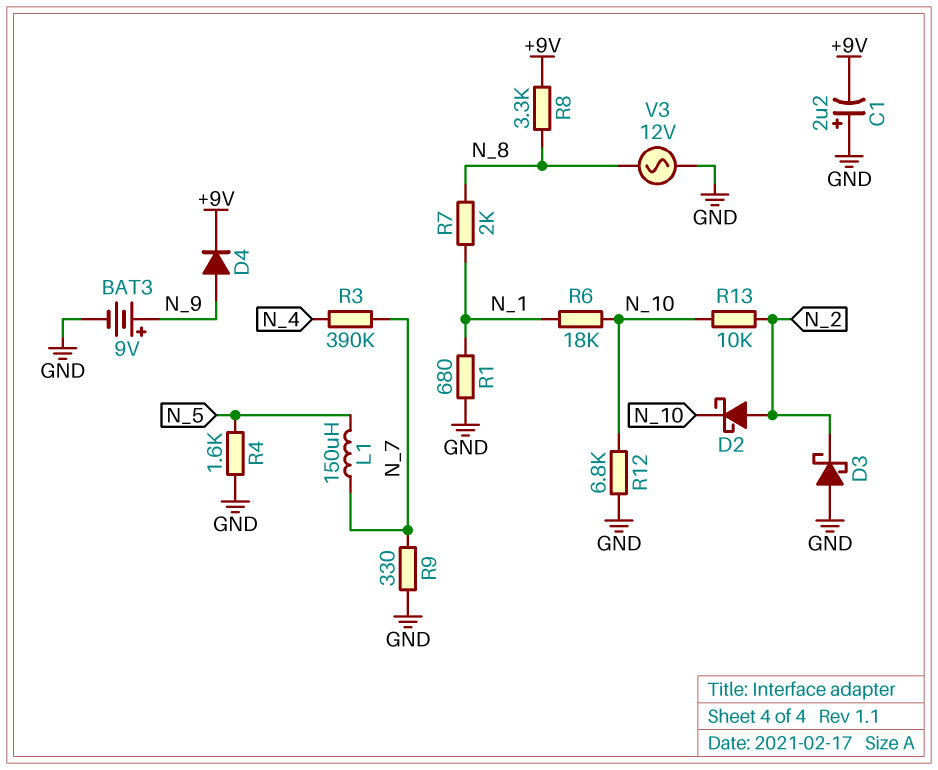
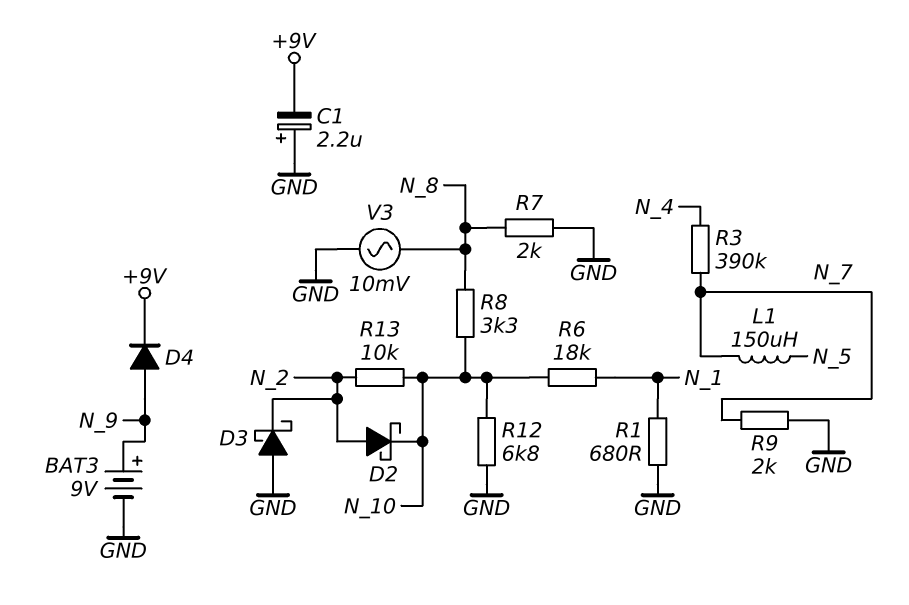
R4: 1.6k (GND, N_5) -> none
R7: 2k (N_1, N_8) -> 2k (GND, N_8)
R8: 3.3k (+9V, N_8) -> 3.3k (N_8, N_10)
R9: 330 (GND, N_7) -> 2k (GND, N_7)
V3: AC 12V (GND, N_8) -> AC 10mV (GND, N_8)

